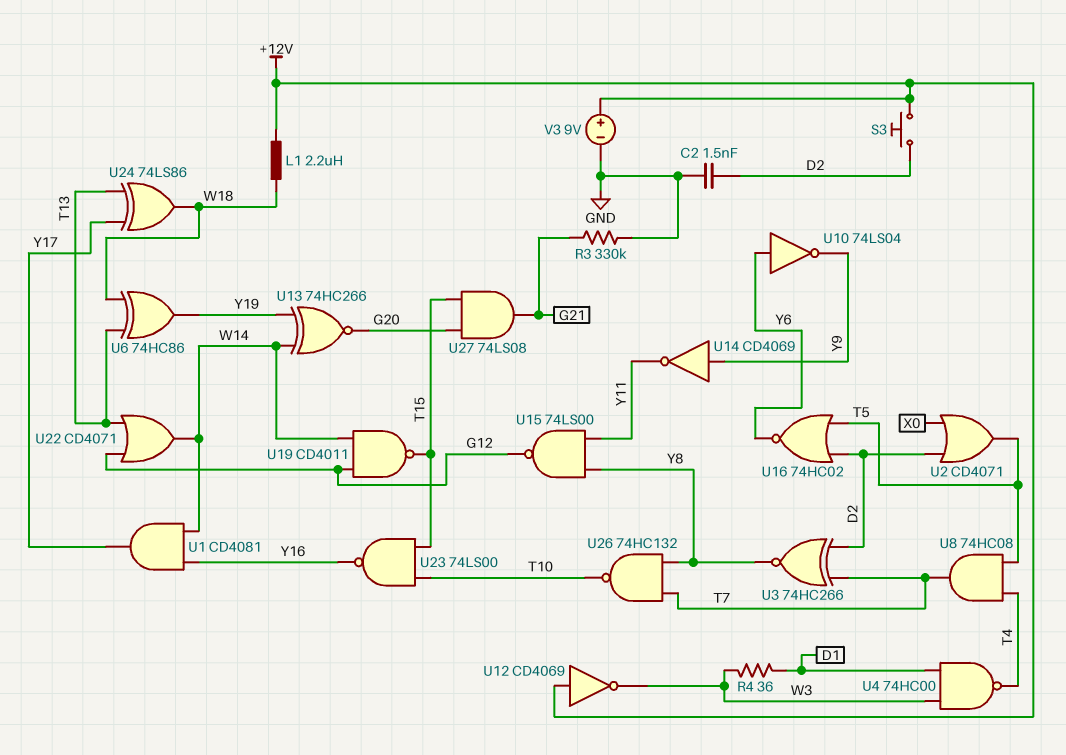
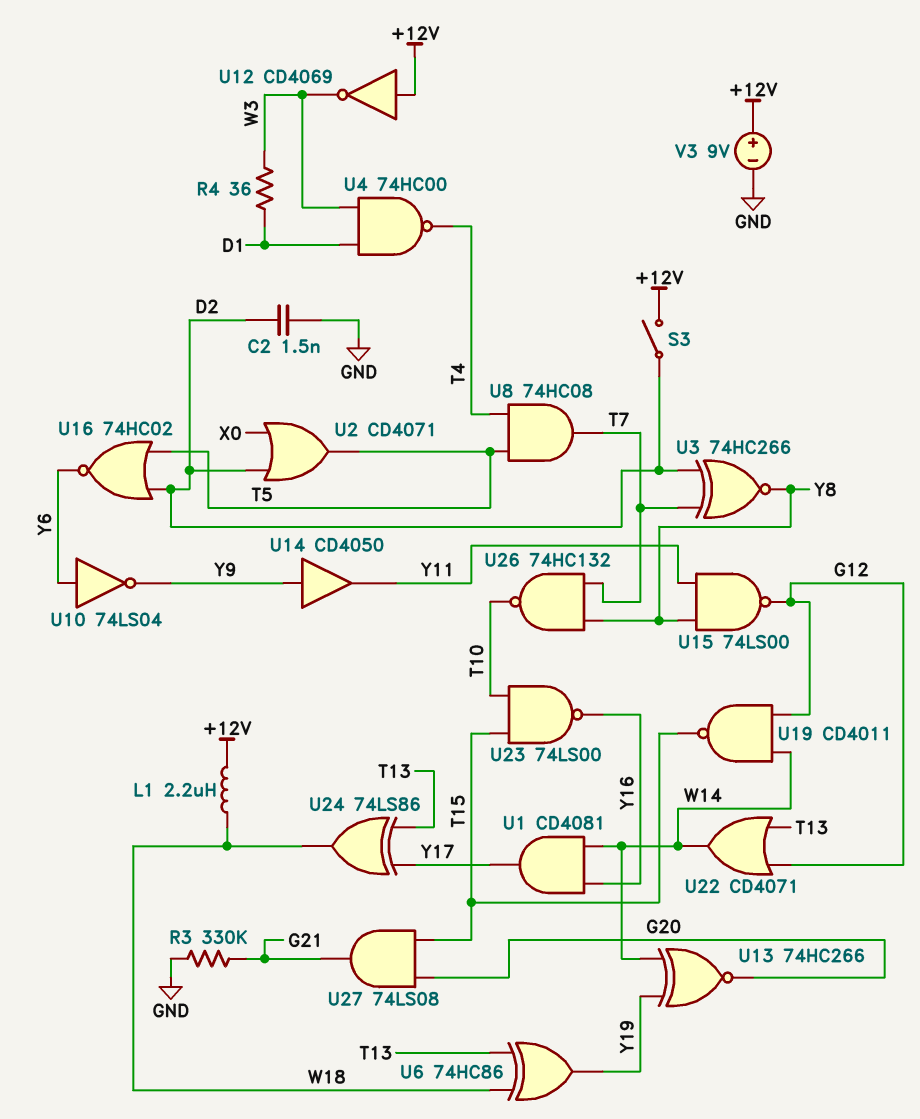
S3: button (+12V, D2) -> switch (+12V, D2)
U14: NOT CD4069 (in Y9, out Y11) -> buffer CD4050 (in Y9, out Y11)

